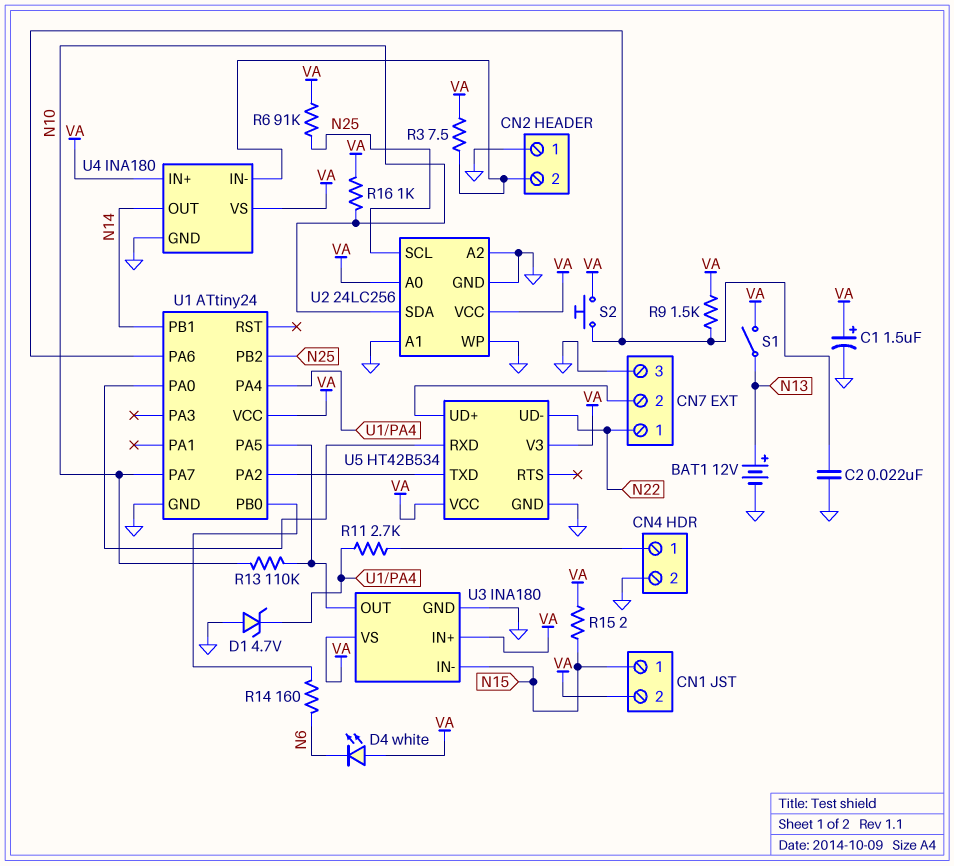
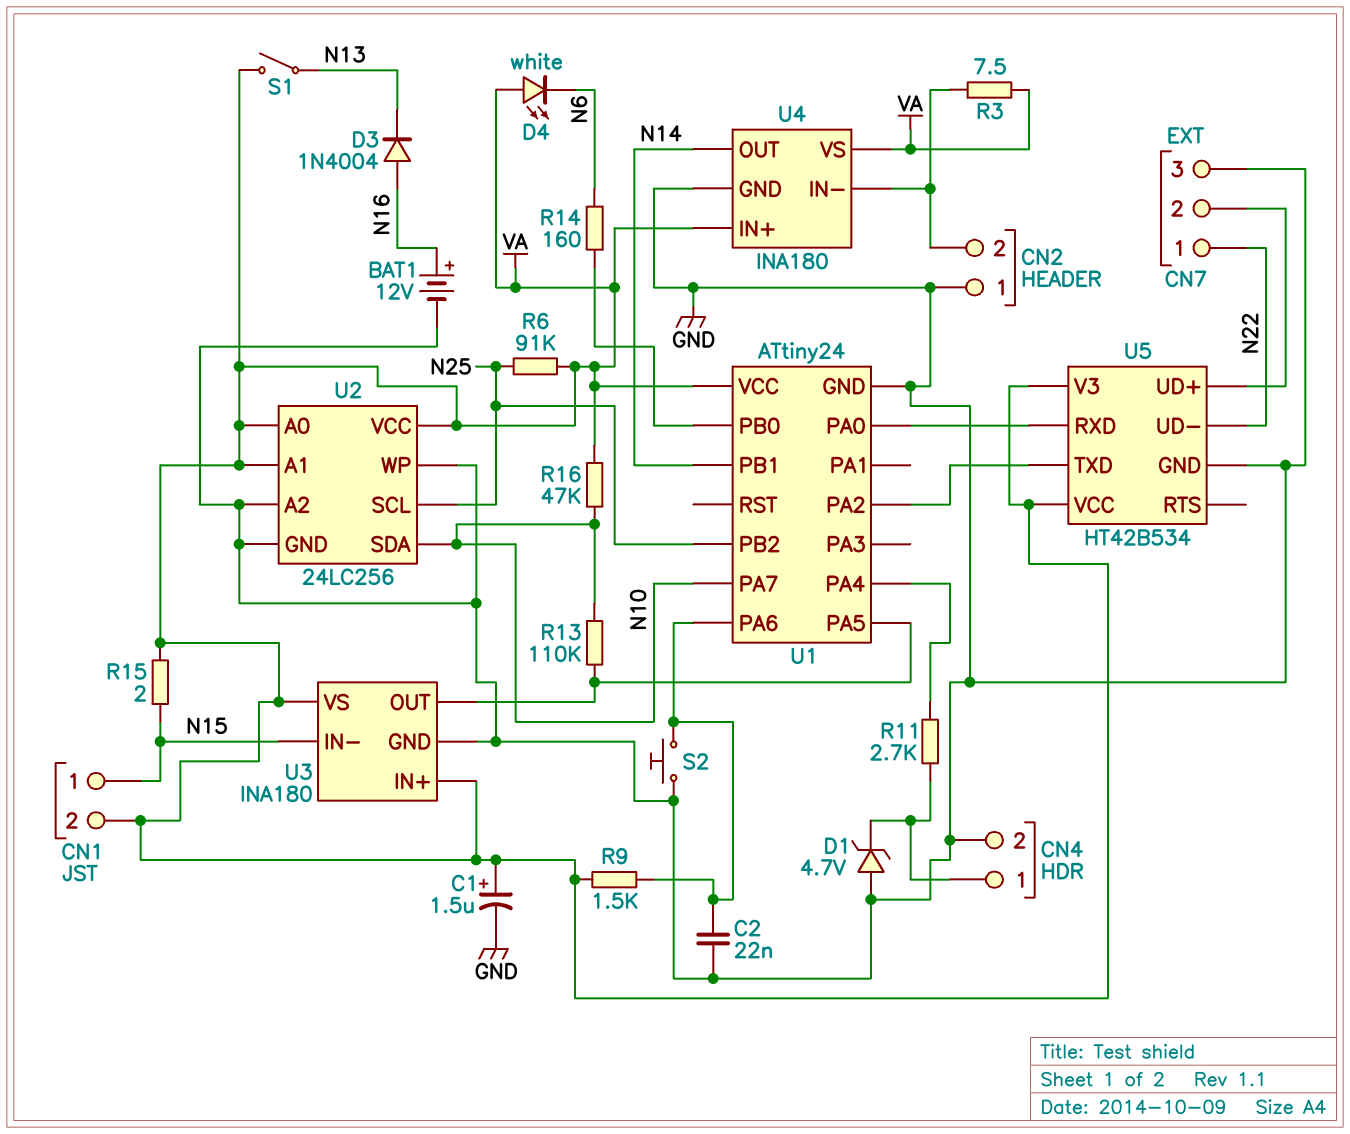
BAT1: 12V (plus N13, minus GND) -> 12V (plus N16, minus GND)
D1: zener 4.7V (A GND, K U1/PA4) -> zener 4.7V (A GND, K CN4/1)
D3: none -> diode 1N4004 (A N16, K N13)
R16: 1k (N10, VA) -> 47k (N10, VA)
S2: button (U1/PA6, VA) -> button (GND, U1/PA6)
U2 pin A1: GND -> VA

